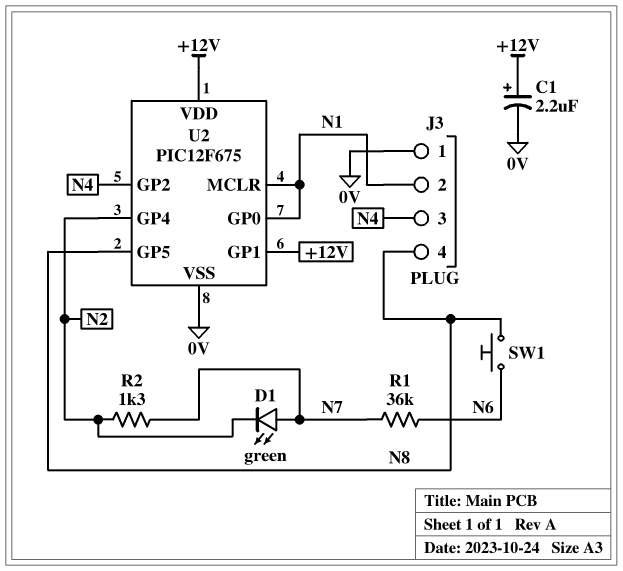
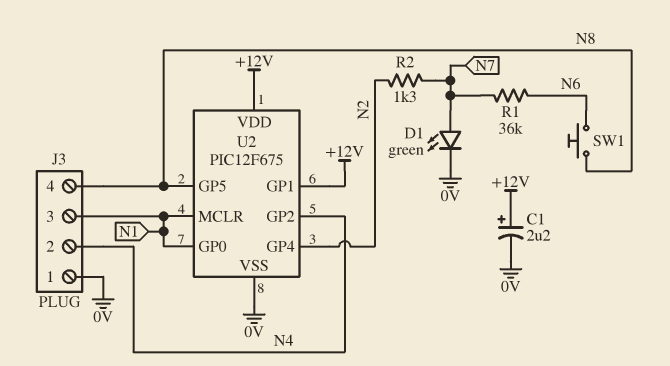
D1: LED green (A N7, K N2) -> LED green (A N7, K 0V)
J3 pin 2: N1 -> N4
J3 pin 3: N4 -> N1

